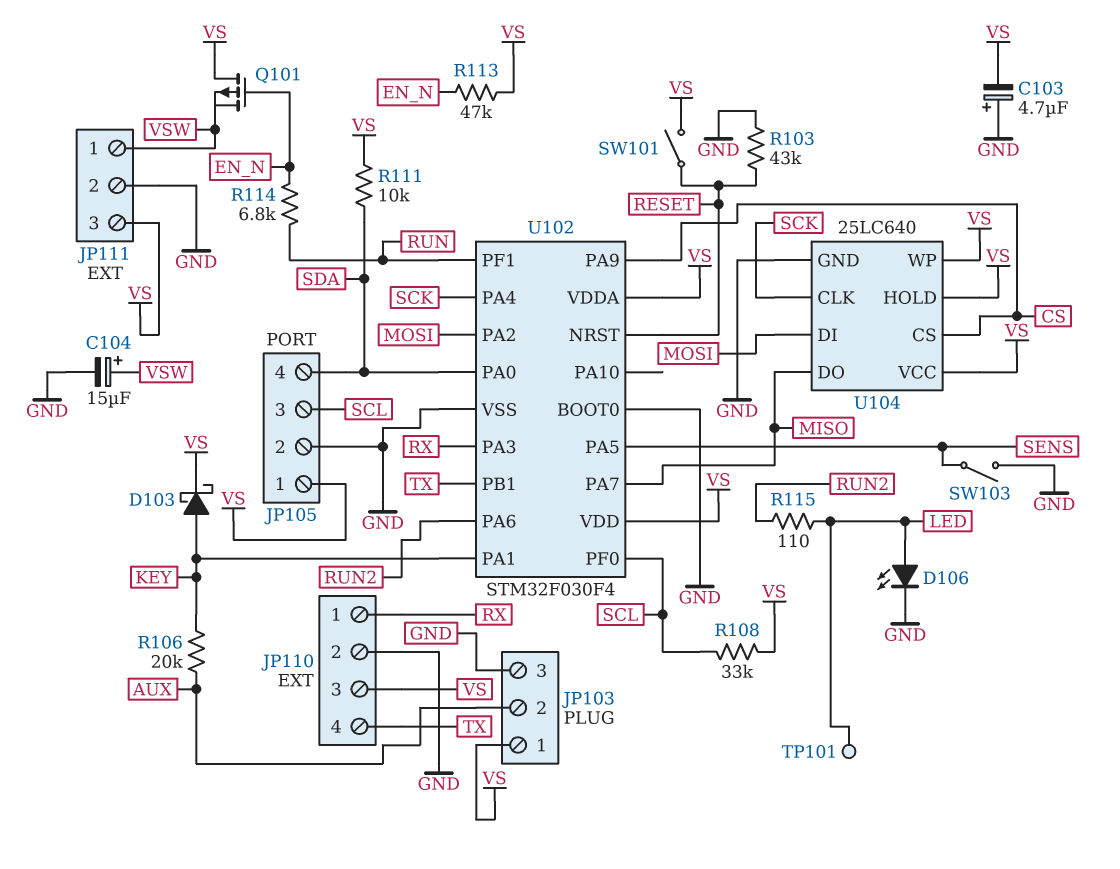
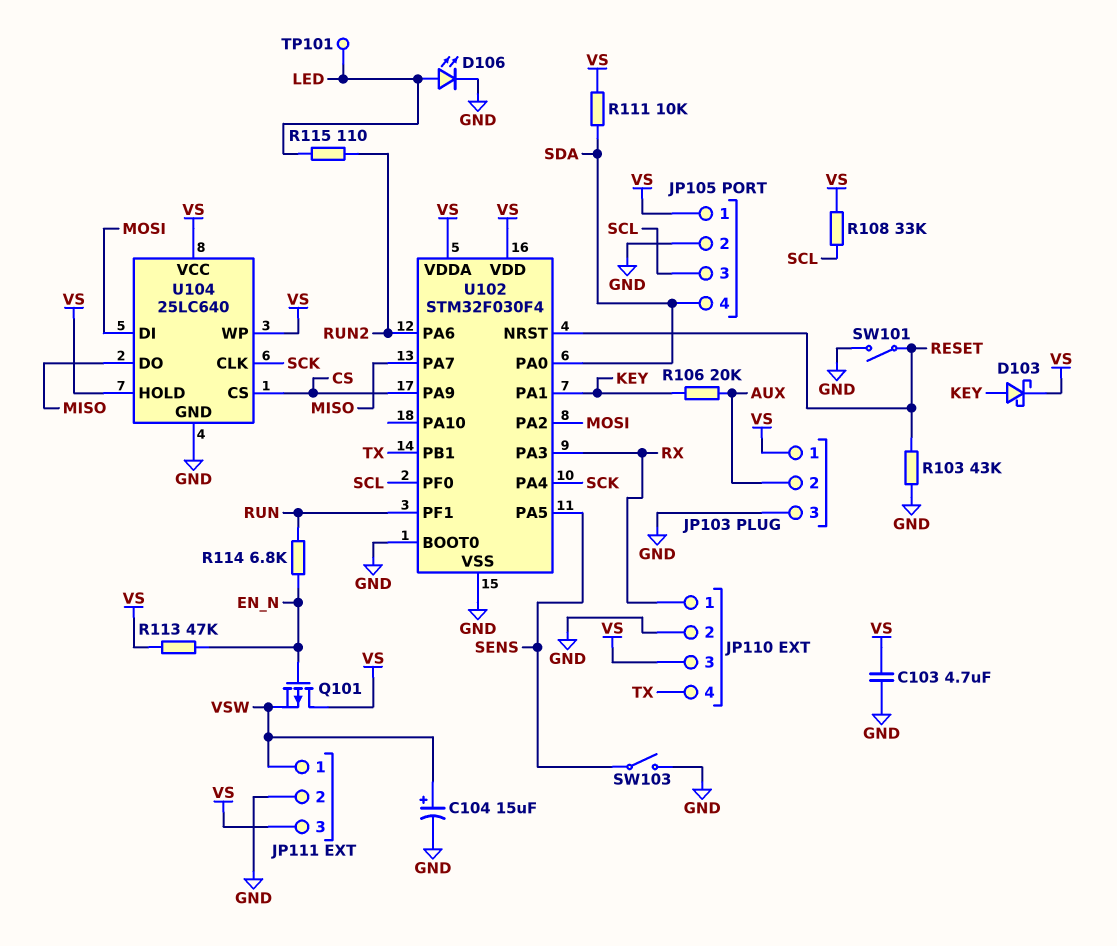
C103: 4.7uF (plus GND, minus VS) -> 4.7uF (GND, VS)
SW101: switch (RESET, VS) -> switch (GND, RESET)

